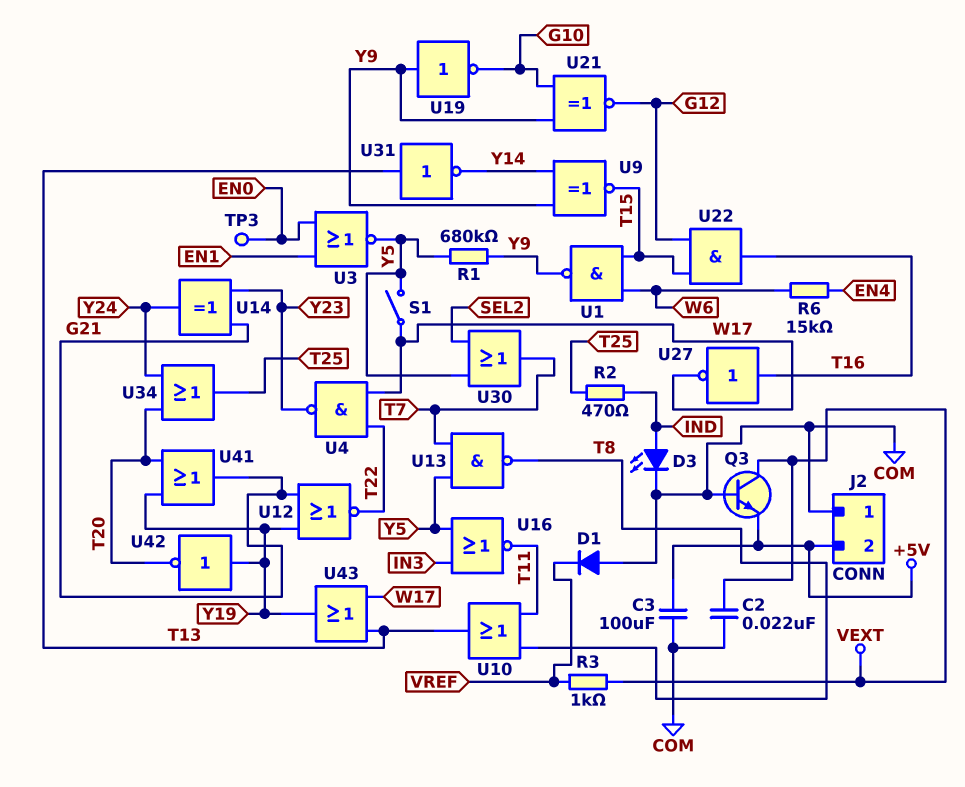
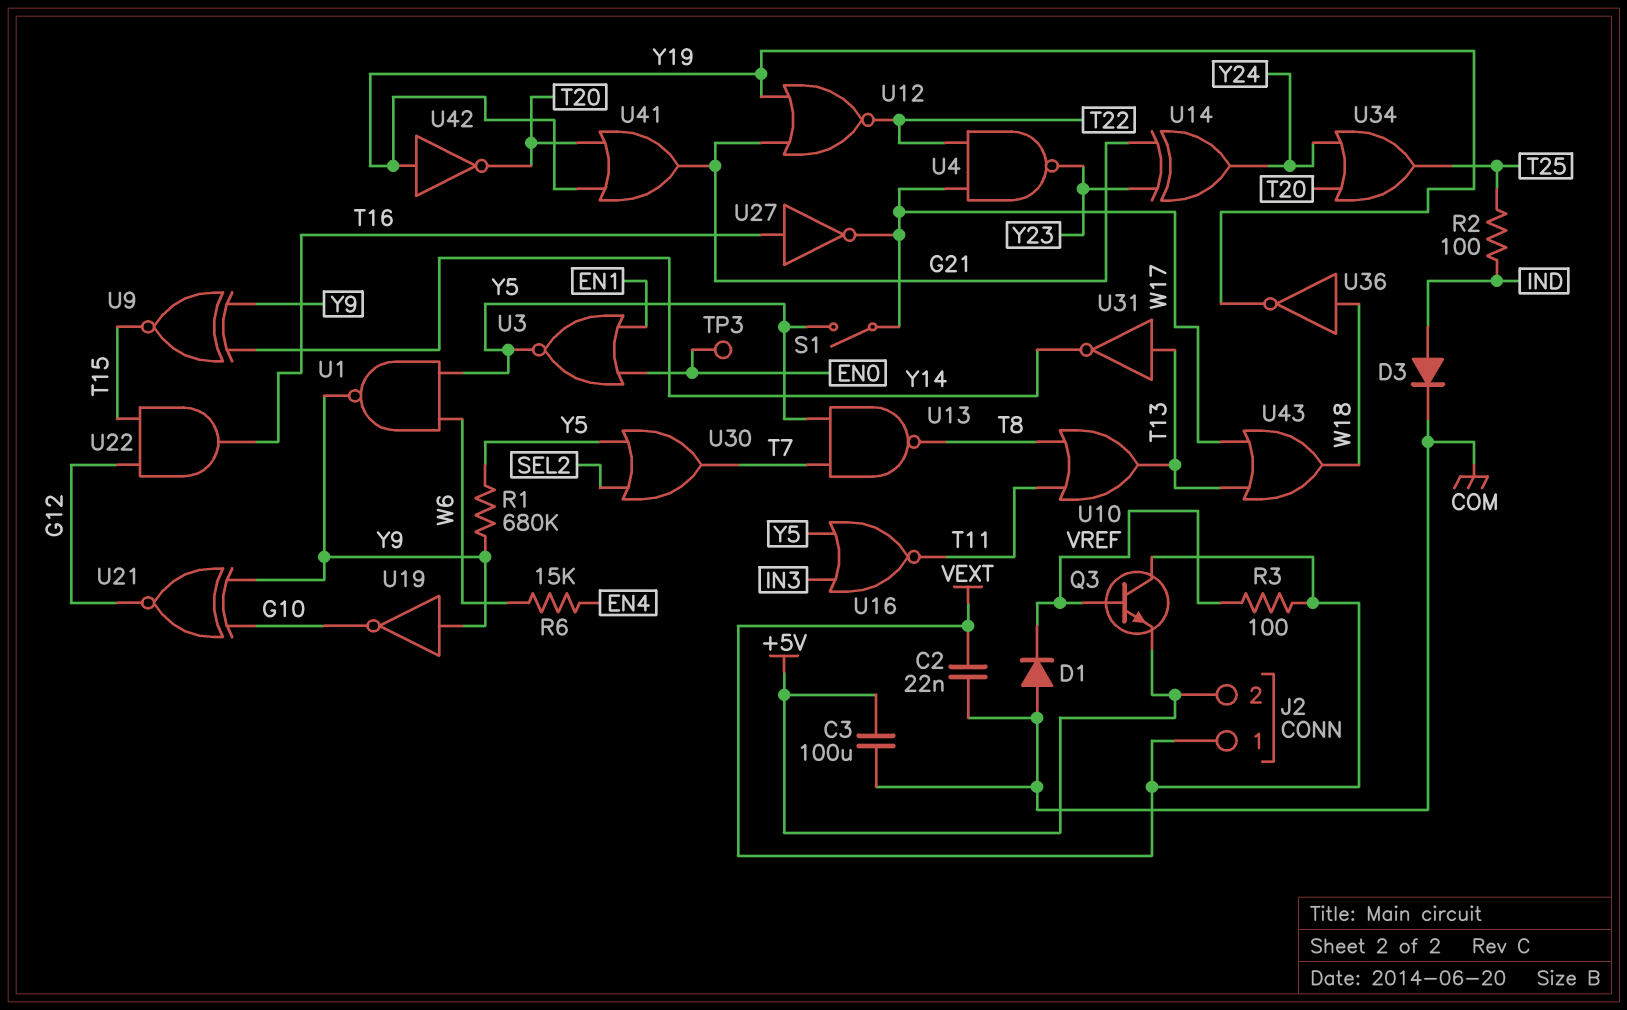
D3: LED (A IND, K COM) -> diode (A IND, K COM)
J2 pin 1: COM -> VEXT
Q3: NPN (B COM, C VEXT, E +5V) -> NPN (B VREF, C VEXT, E +5V)
R2: 470 (IND, T25) -> 100 (IND, T25)
R3: 1k (VEXT, VREF) -> 100 (VEXT, VREF)
U1: NAND (in T15, in W6, out Y9) -> NAND (in W6, in Y5, out Y9)
U36: none -> NOT (in W18, out Y19)
U43: OR (in T13, in W17, out Y19) -> OR (in T13, in W17, out W18)

